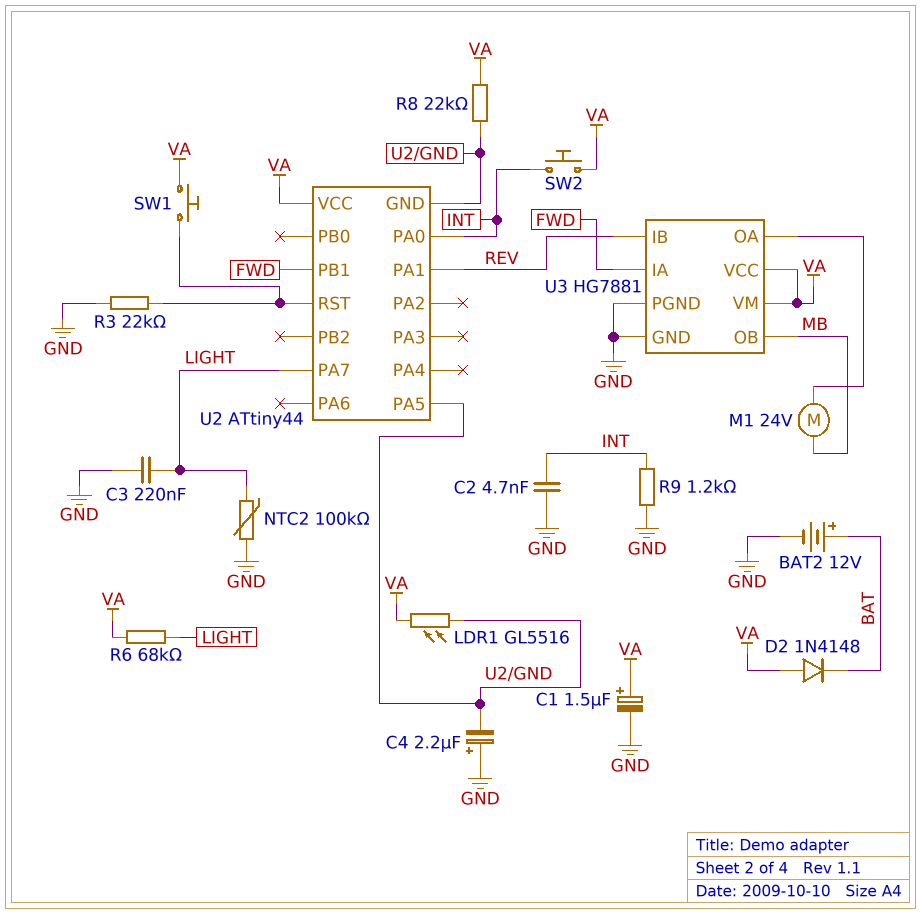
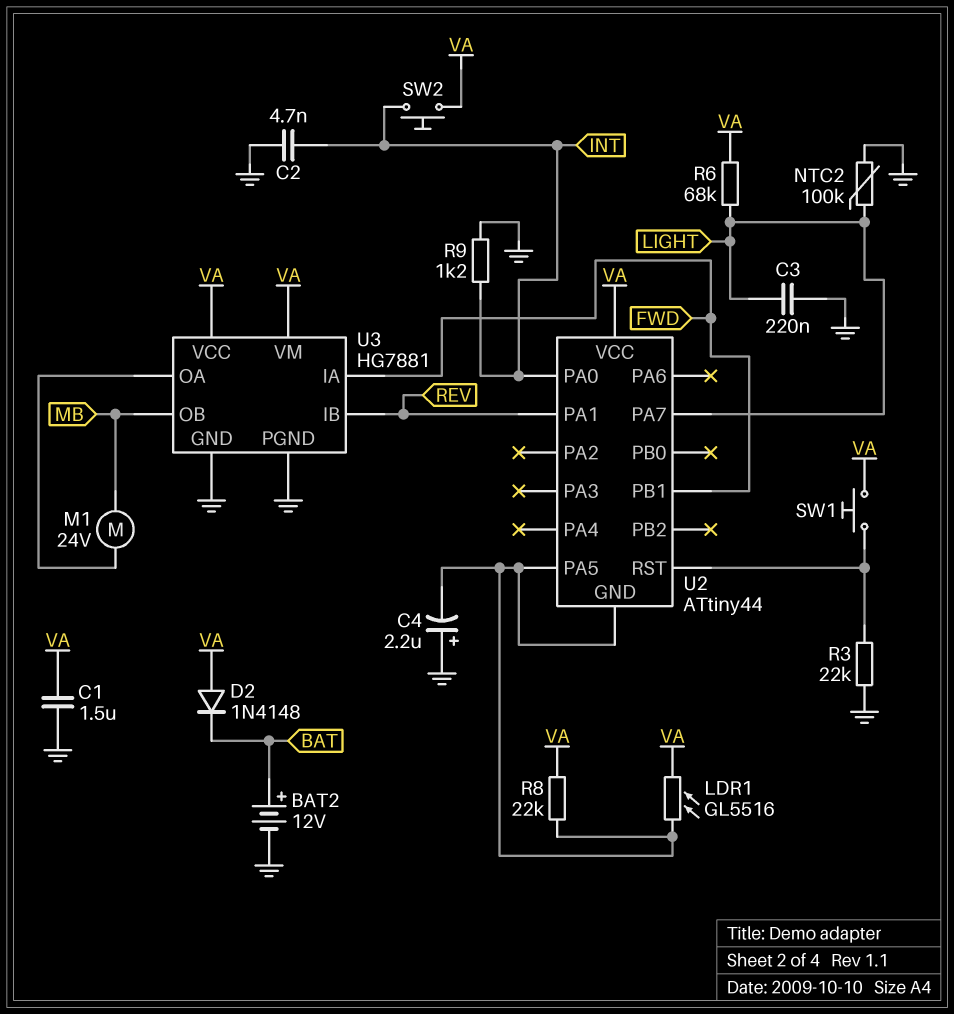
C1: 1.5uF (plus VA, minus GND) -> 1.5uF (GND, VA)

